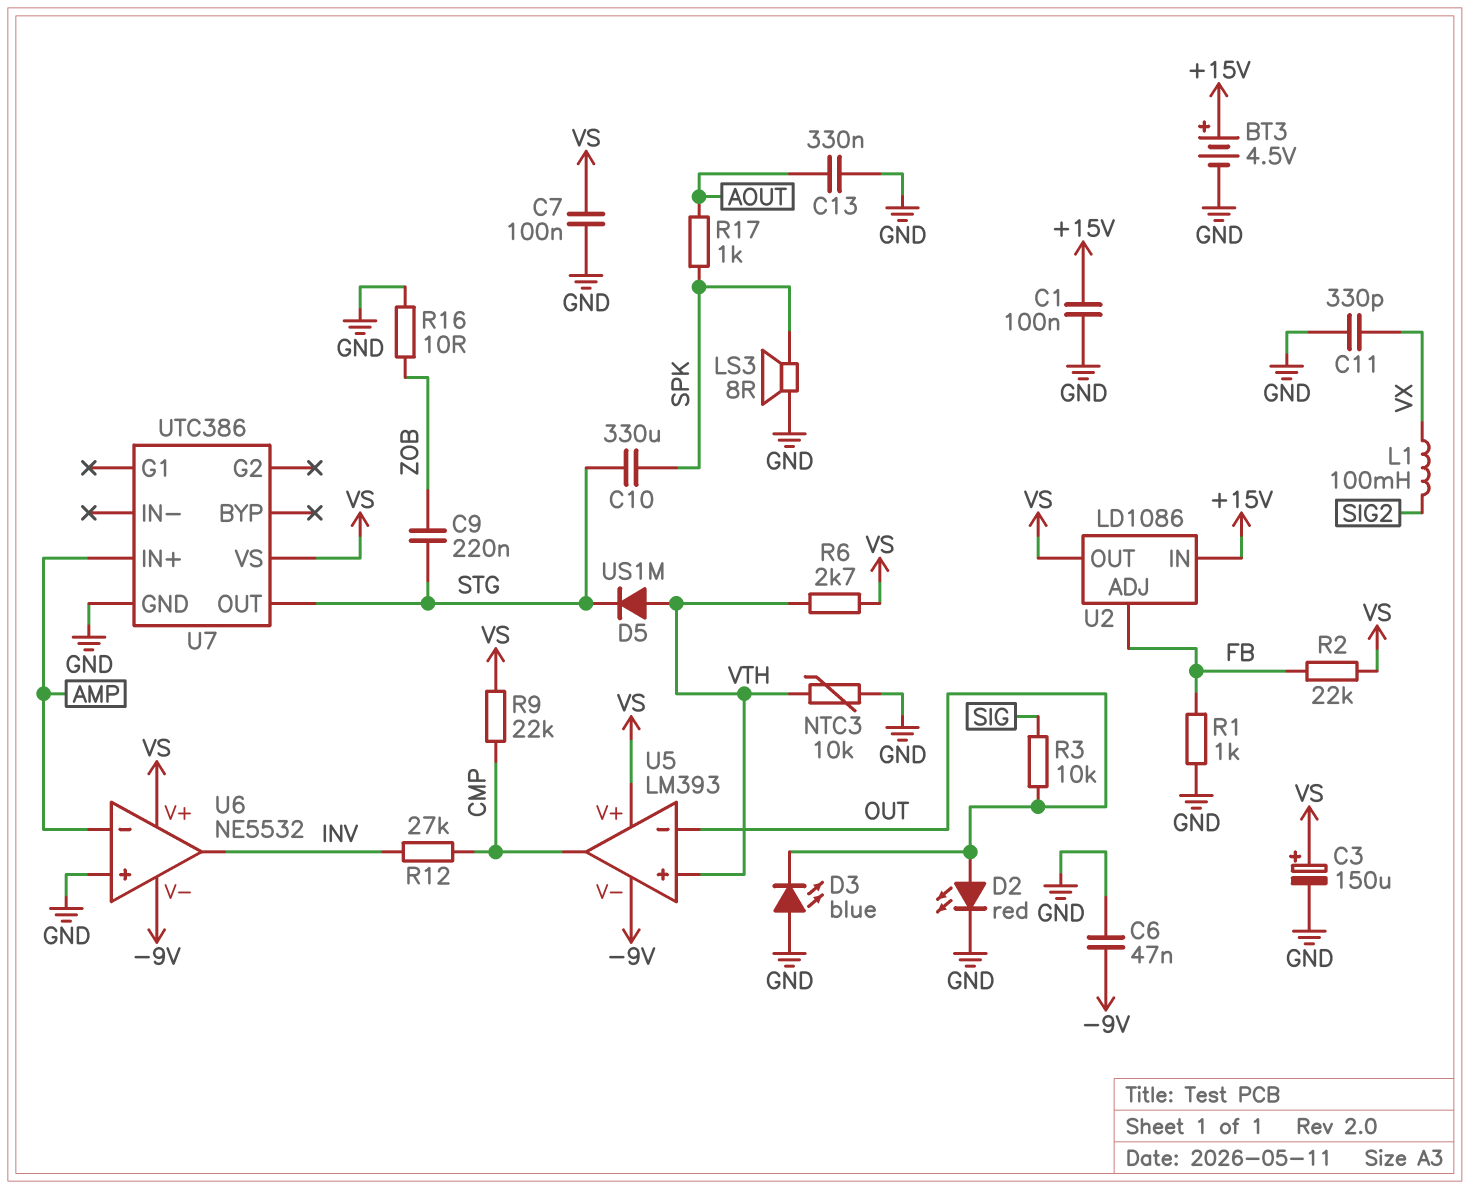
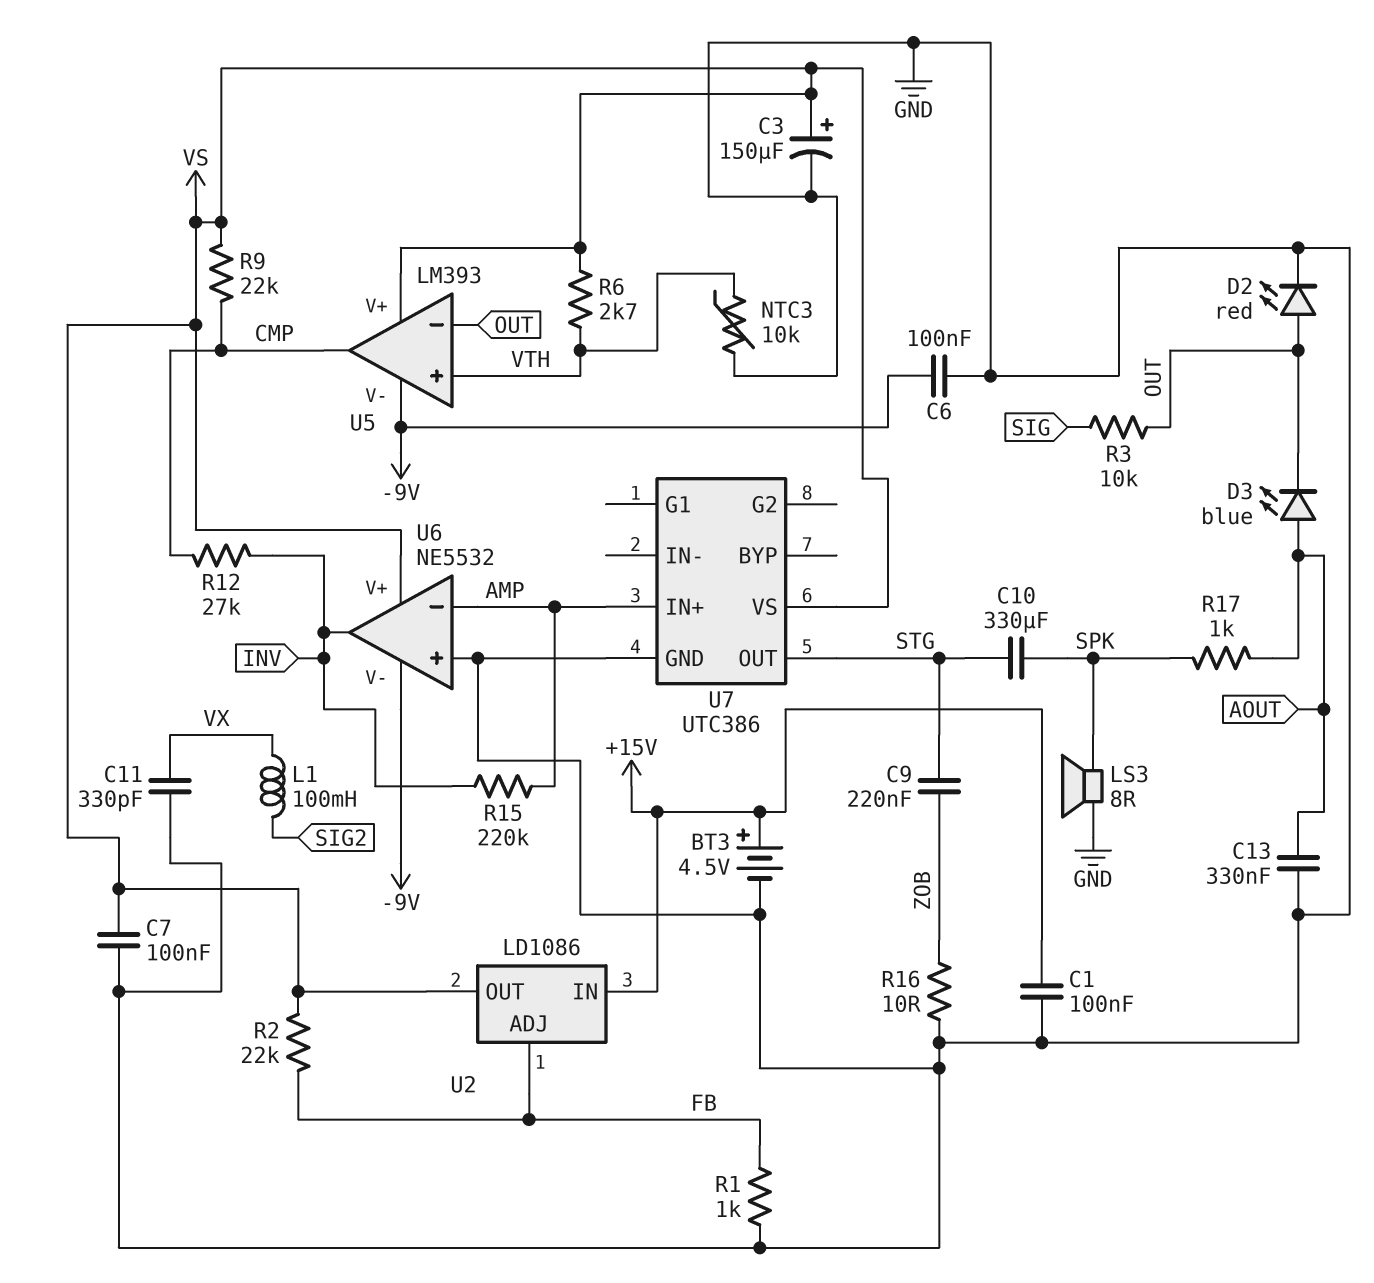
C6: 47nF (-9V, GND) -> 100nF (-9V, GND)
D3: LED blue (A GND, K OUT) -> LED blue (A AOUT, K OUT)
D5: diode US1M (A VTH, K STG) -> none
R15: none -> 220k (AMP, INV)

